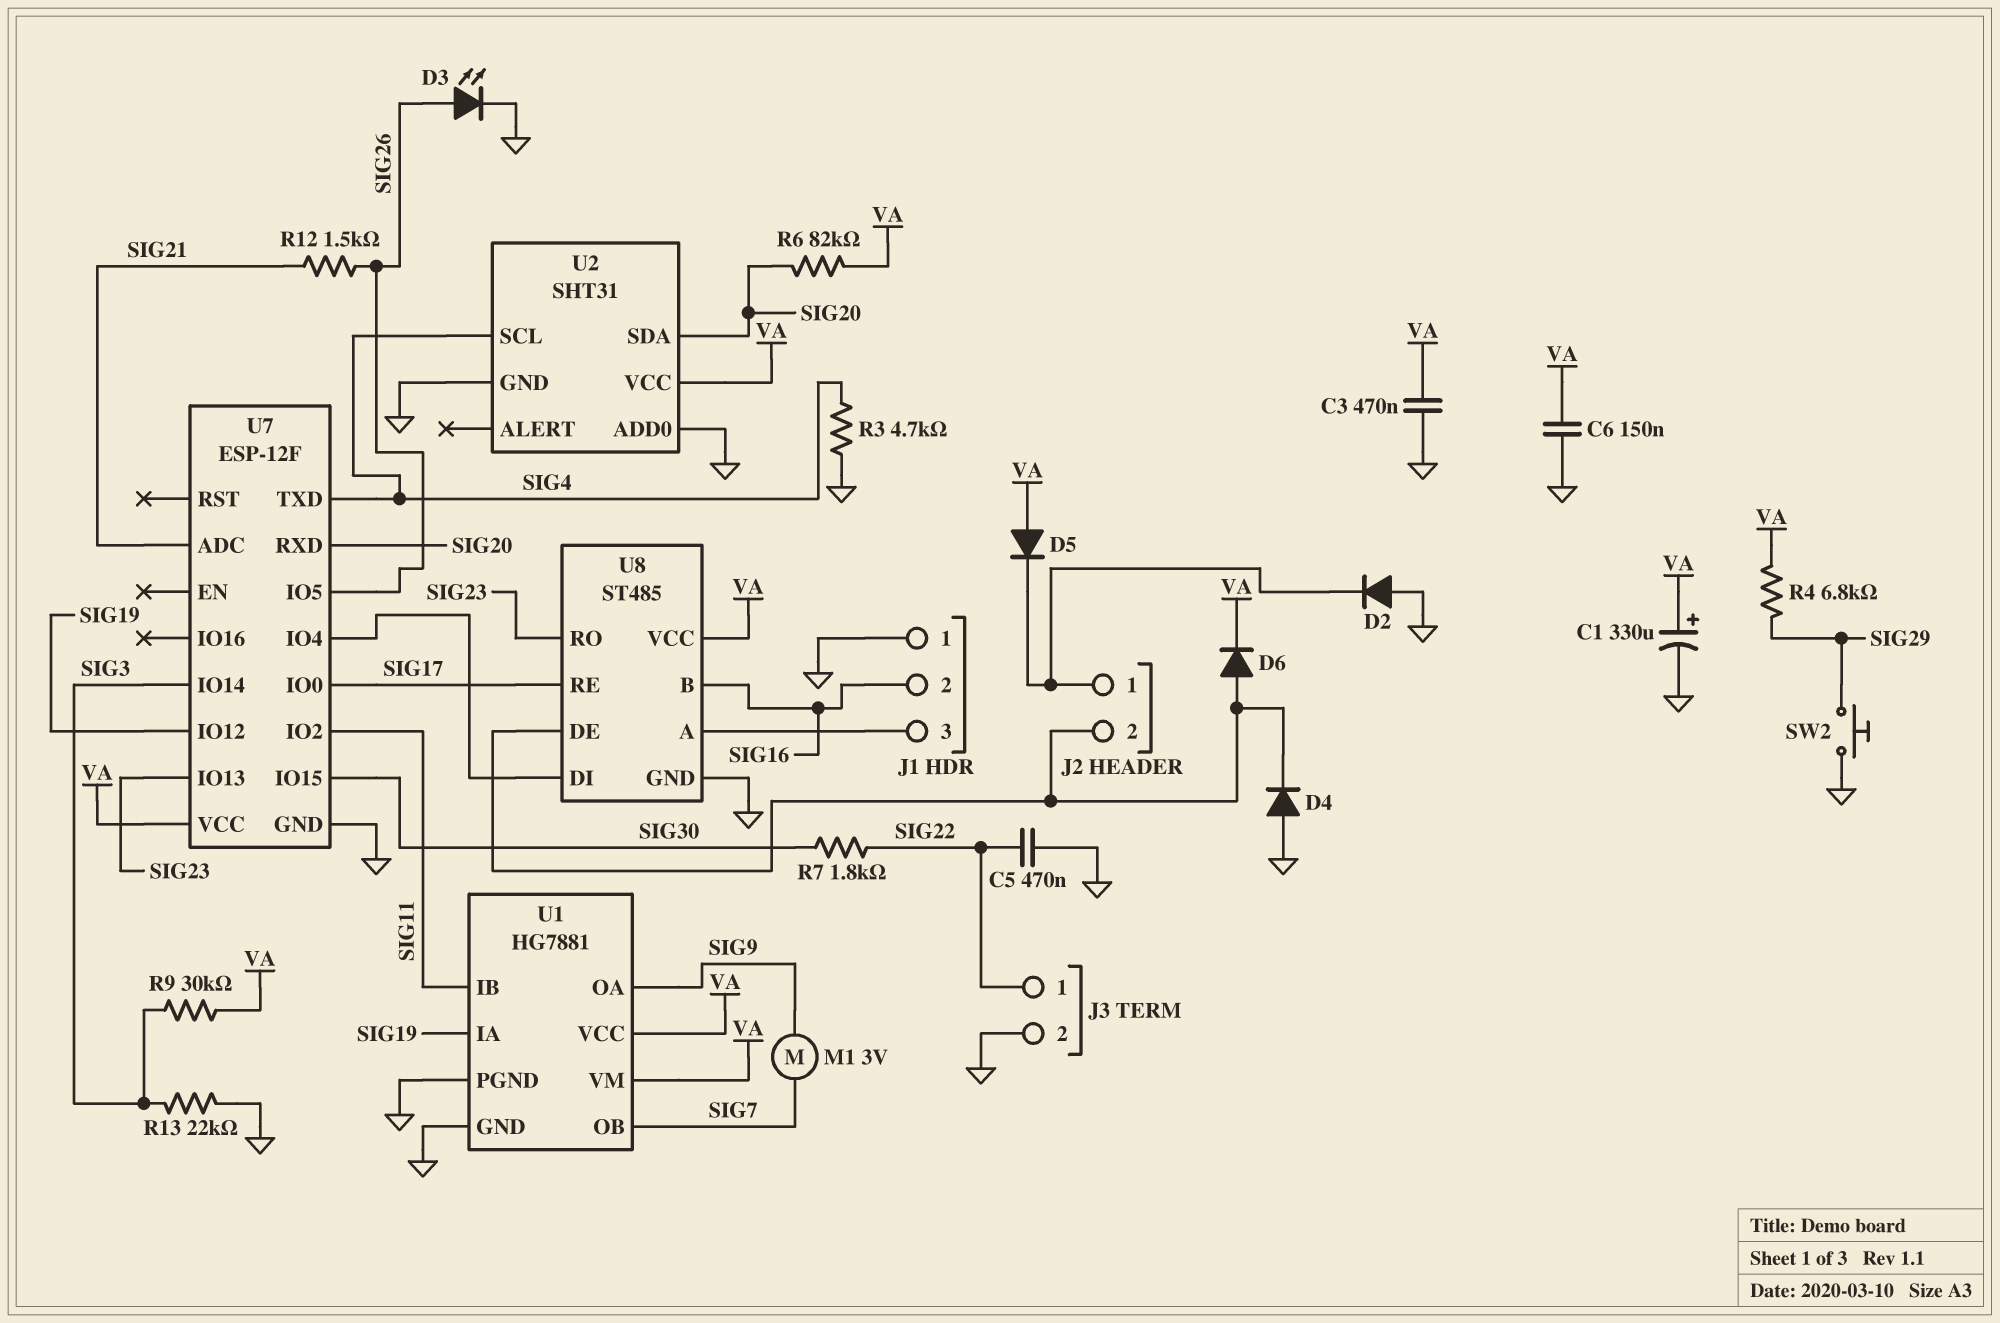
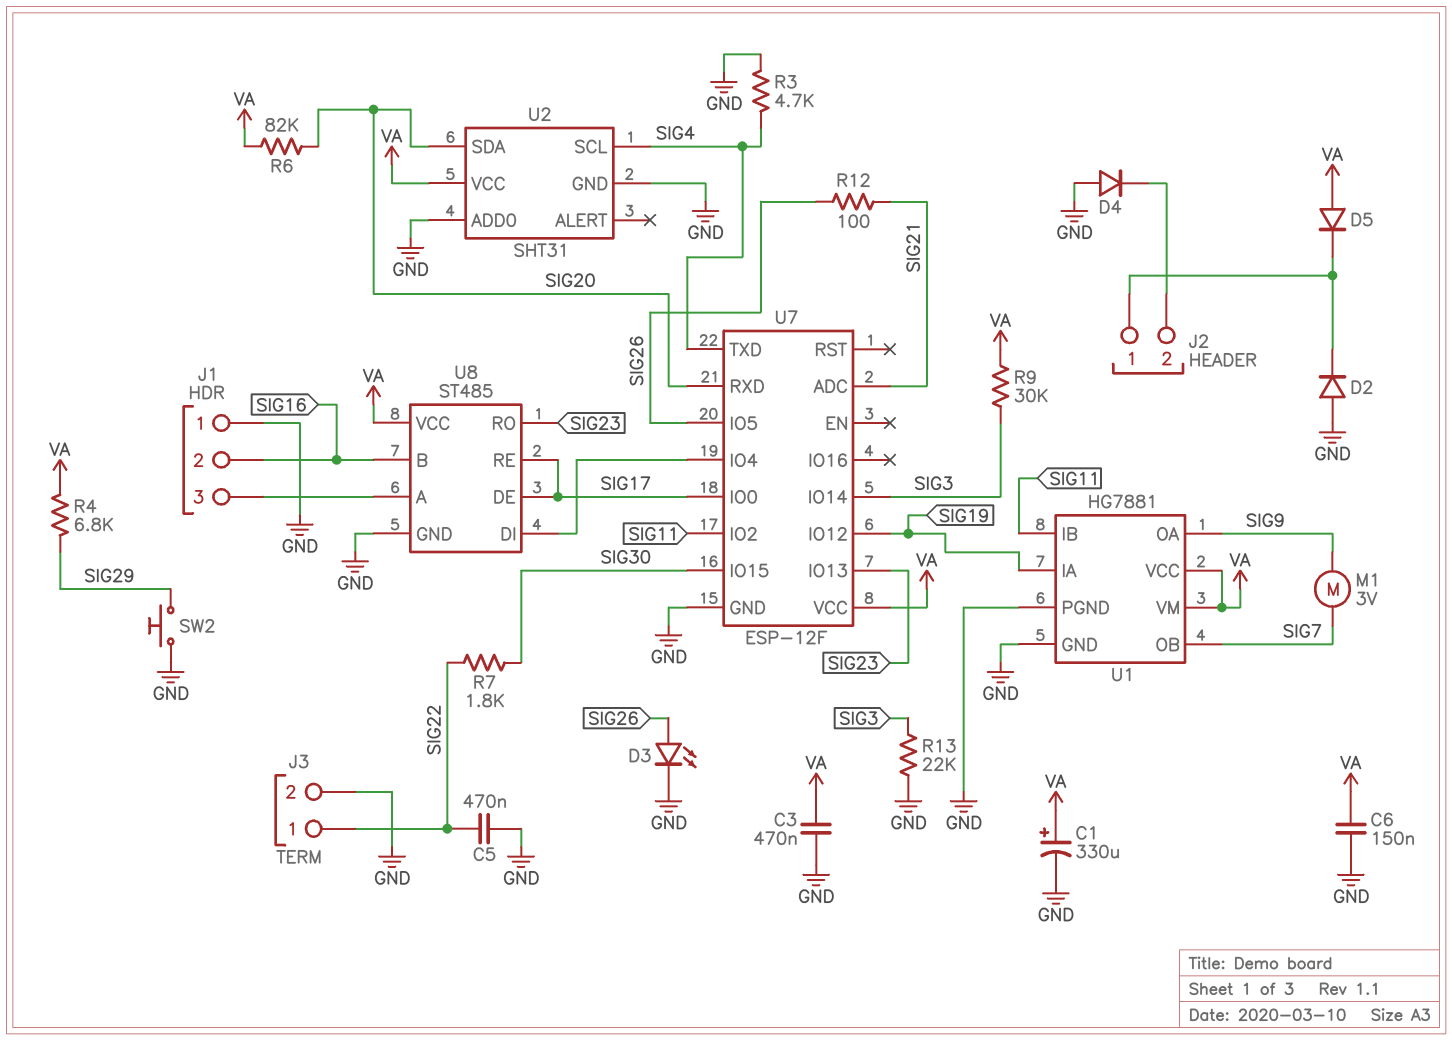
D6: diode (A J2/2, K VA) -> none
R12: 1.5k (SIG21, SIG26) -> 100 (SIG21, SIG26)
U8 pin DE: J2/2 -> SIG17

